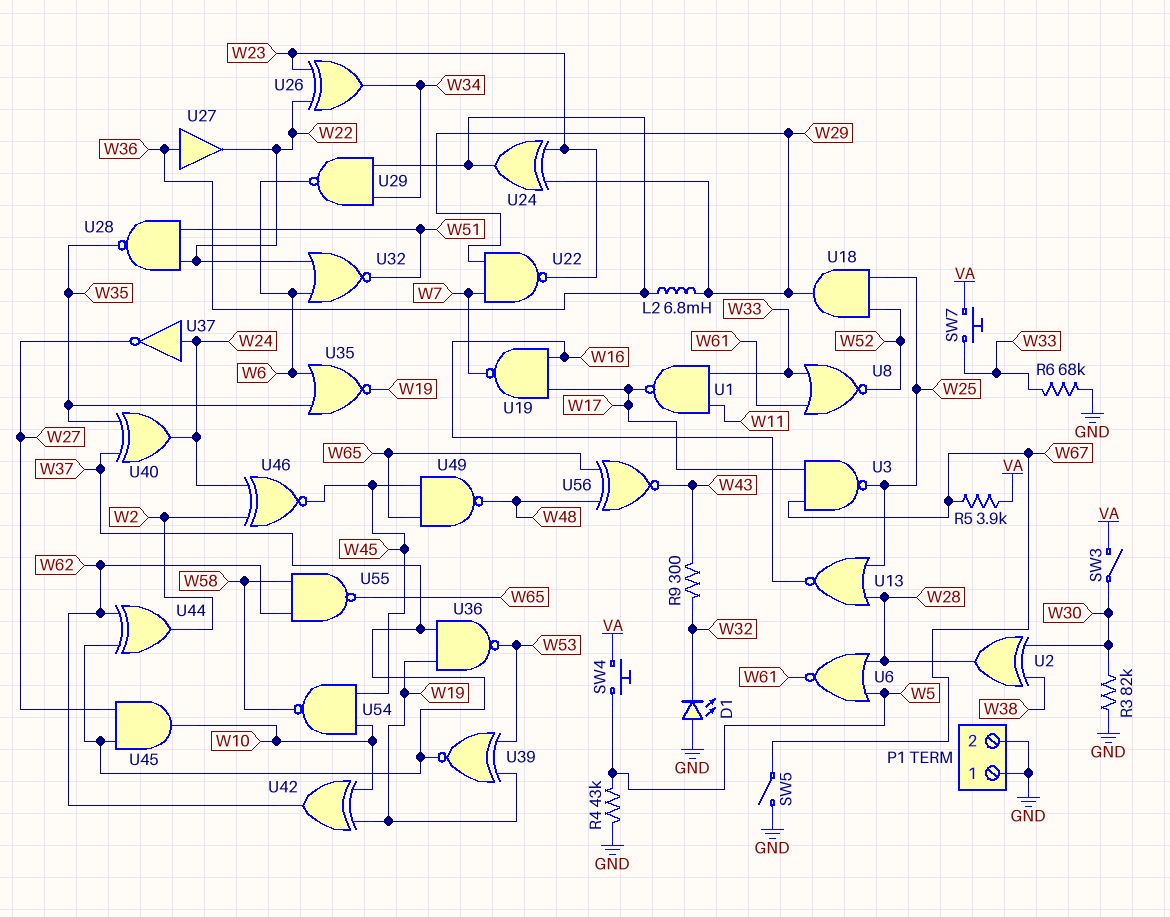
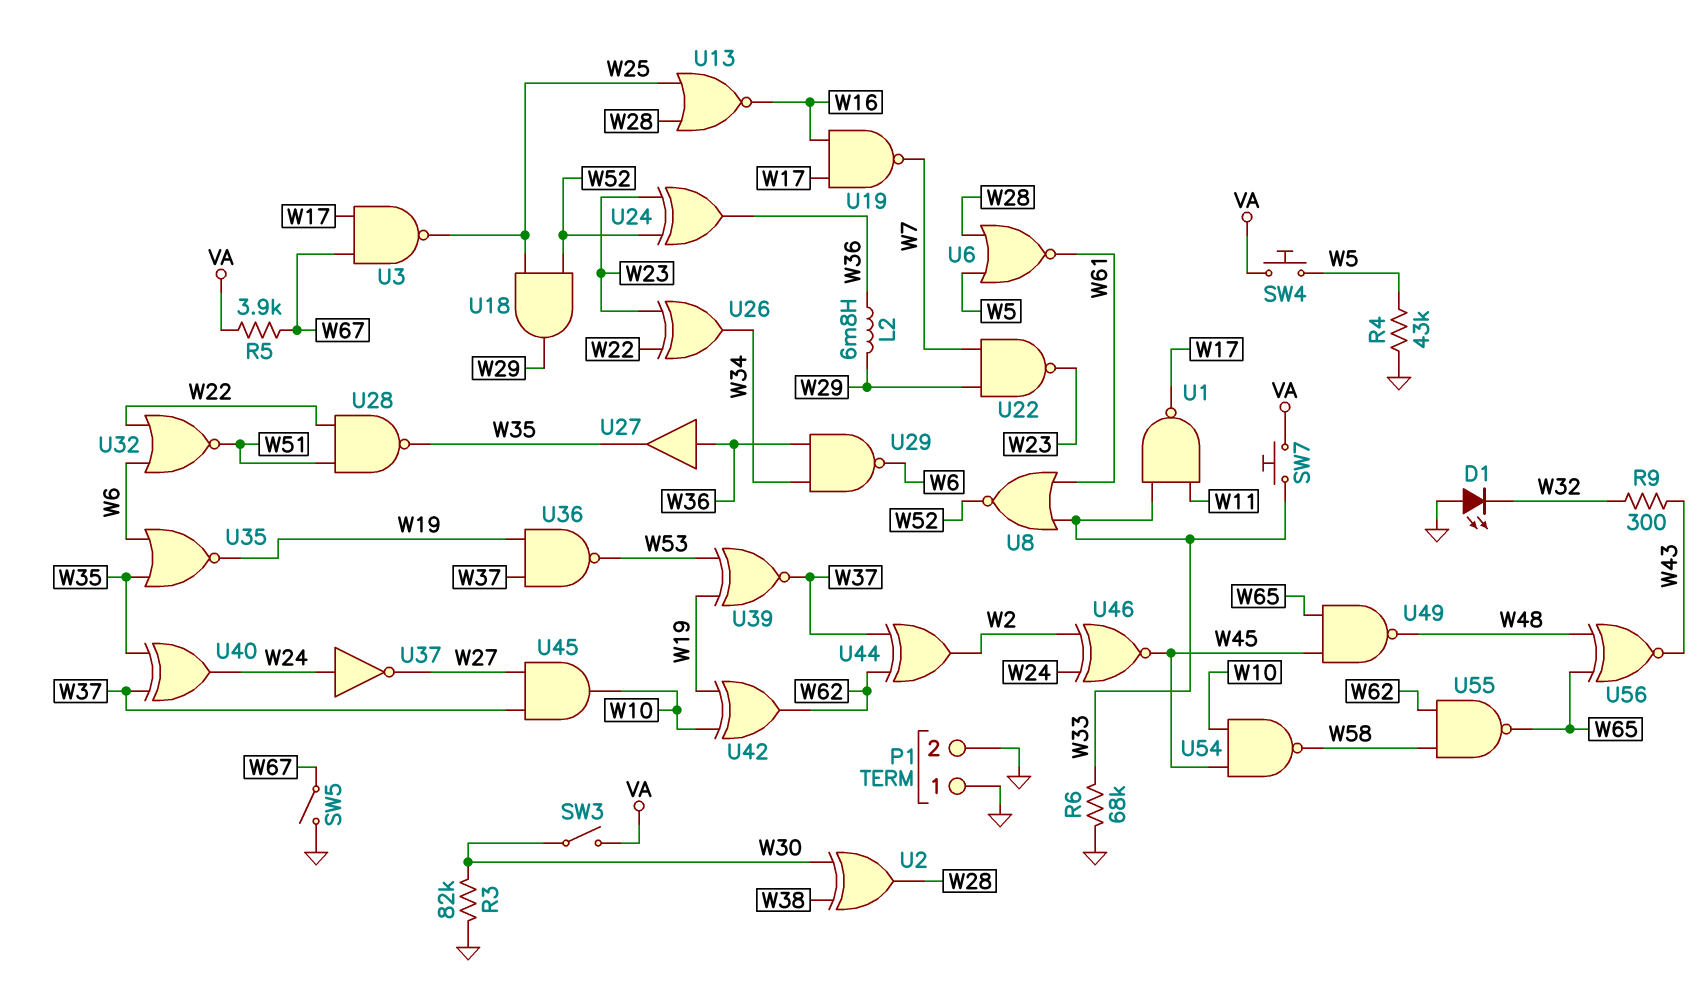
U24: XOR (in W23, in W29, out W36) -> XOR (in W23, in W52, out W36)
U27: buffer (in W36, out W22) -> buffer (in W36, out W35)

